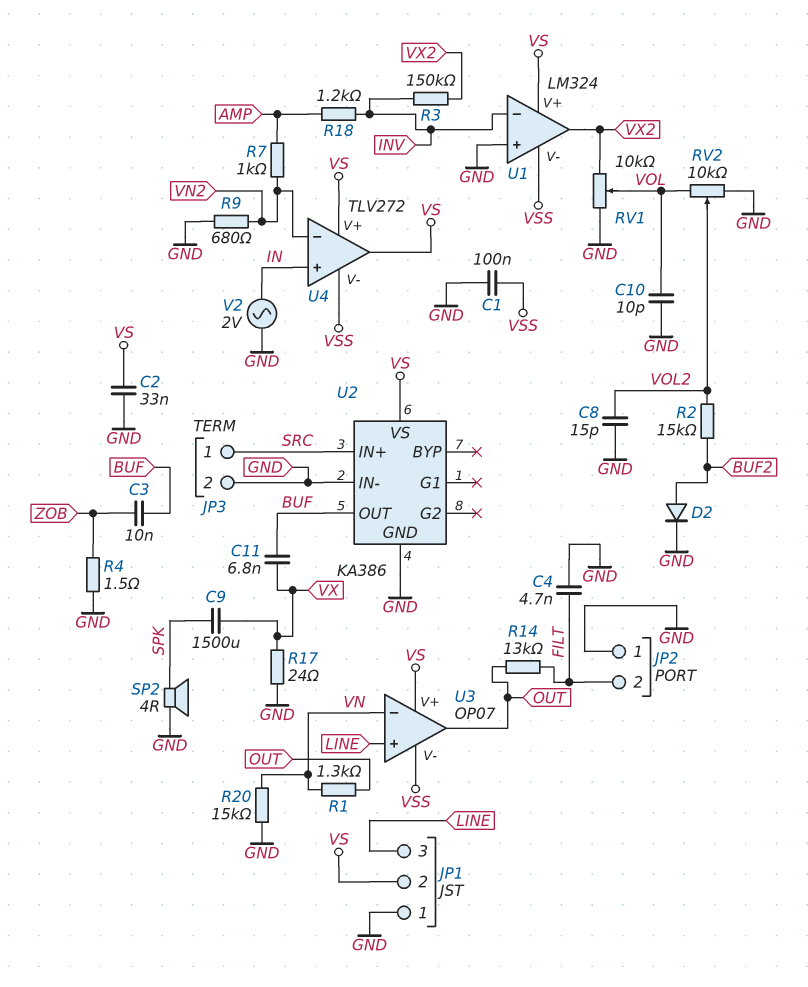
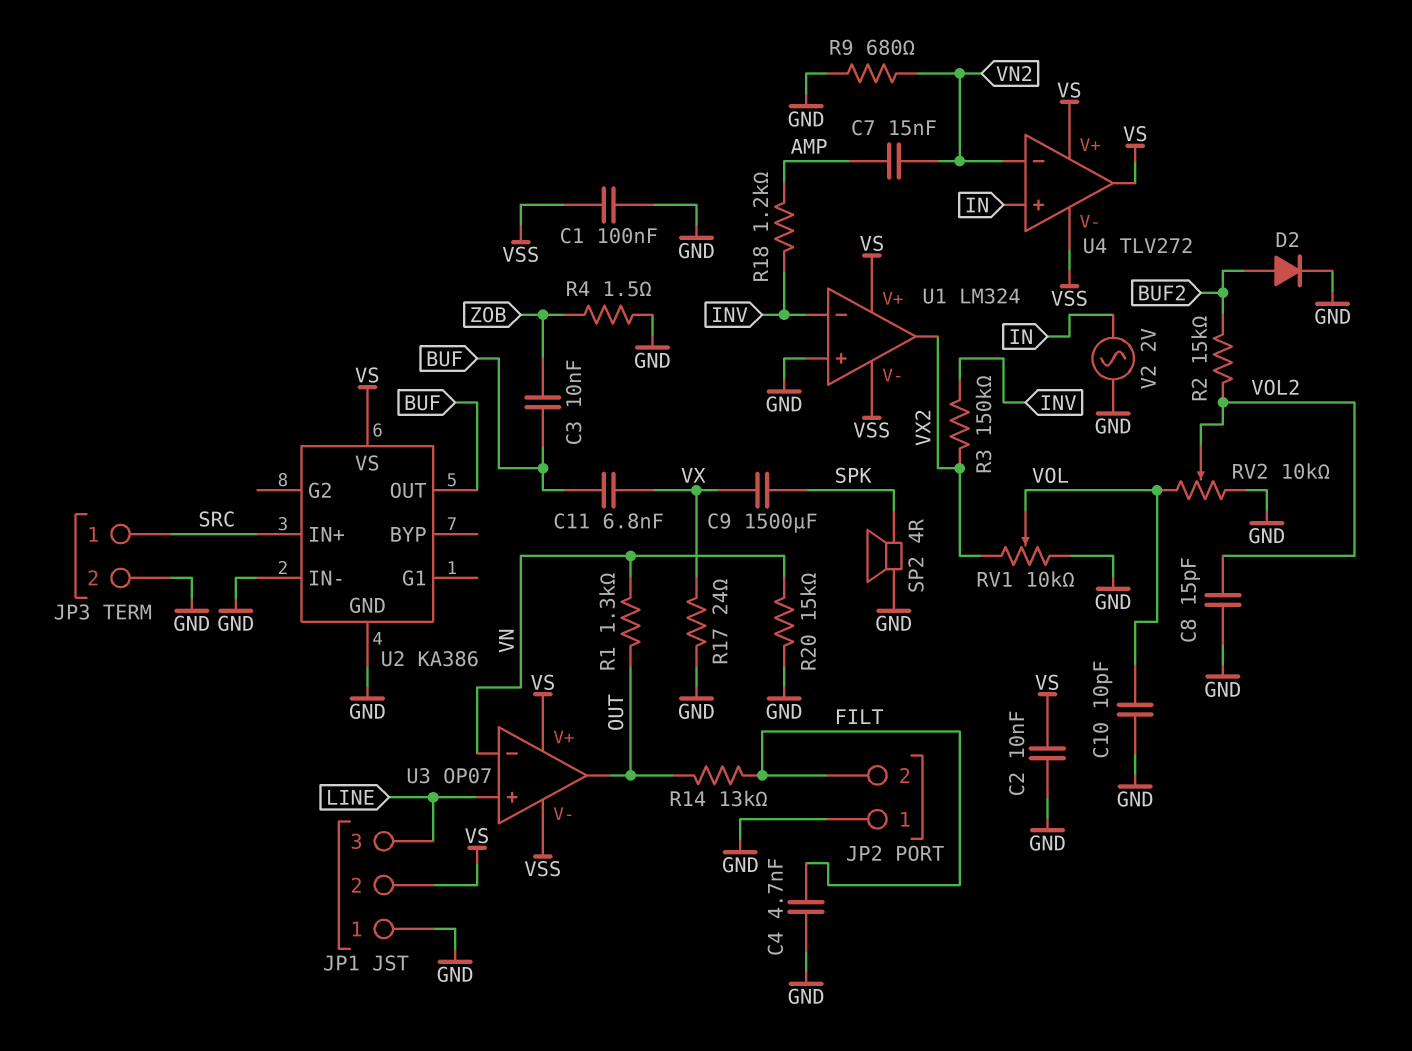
C2: 33nF (GND, VS) -> 10nF (GND, VS)
C7: none -> 15nF (AMP, VN2)
R7: 1k (AMP, VN2) -> none

